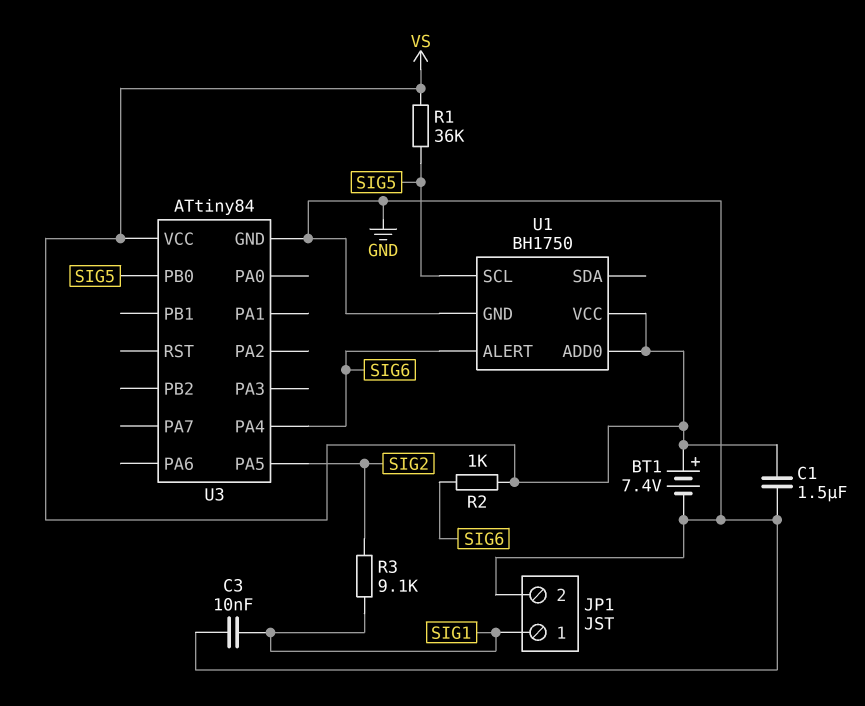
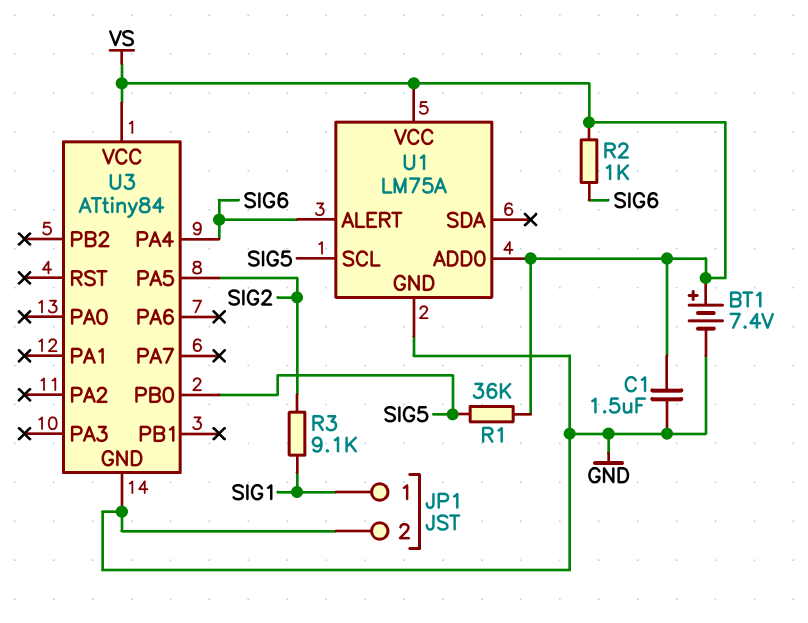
C3: 10nF (GND, SIG1) -> none
U1: BH1750 -> LM75A

